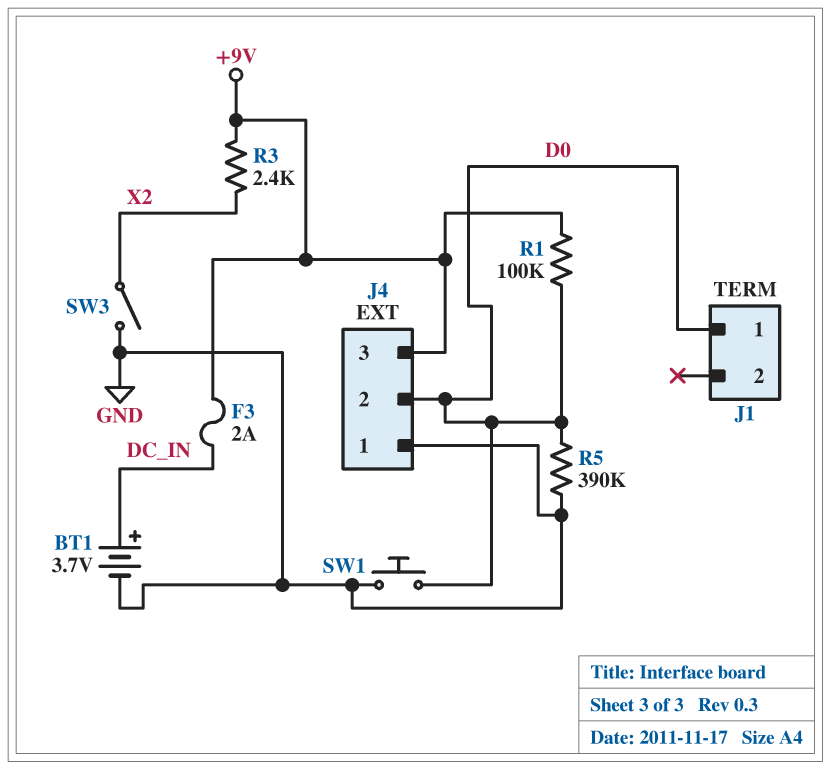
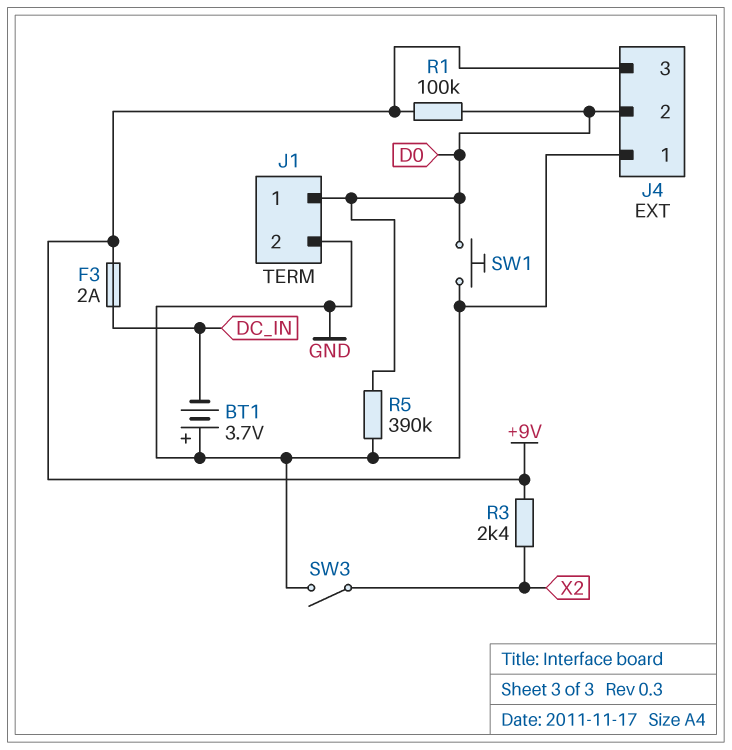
BT1: 3.7V (plus DC_IN, minus GND) -> 3.7V (plus GND, minus DC_IN)
J1 pin 2: none -> GND

